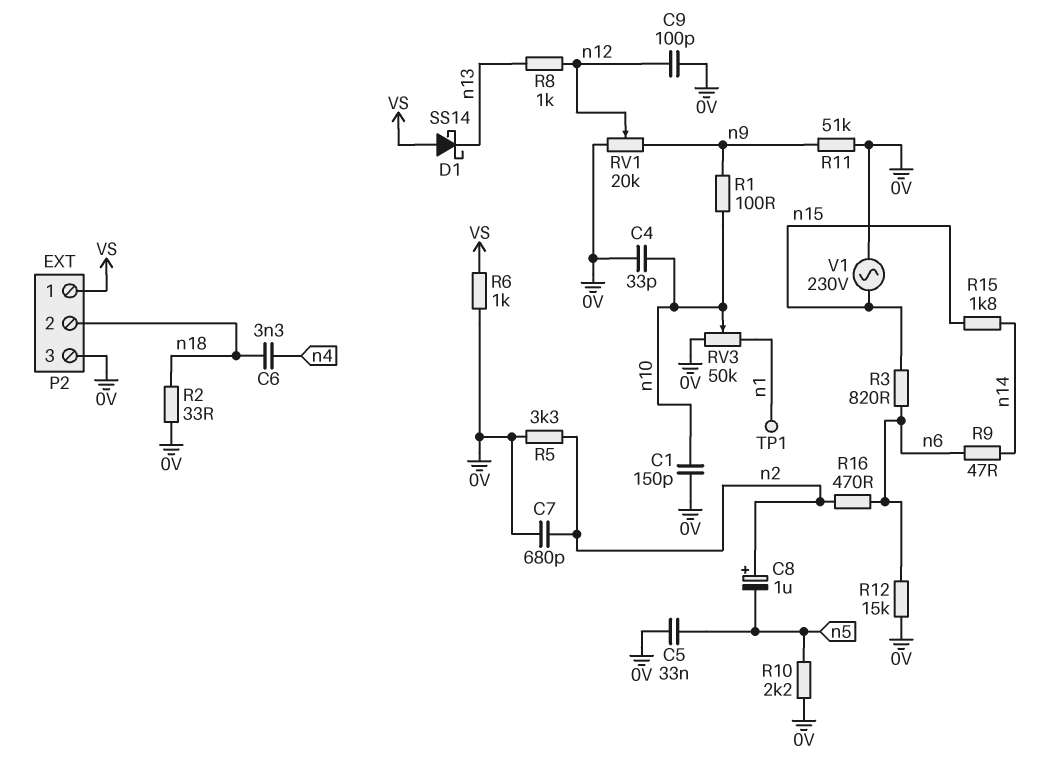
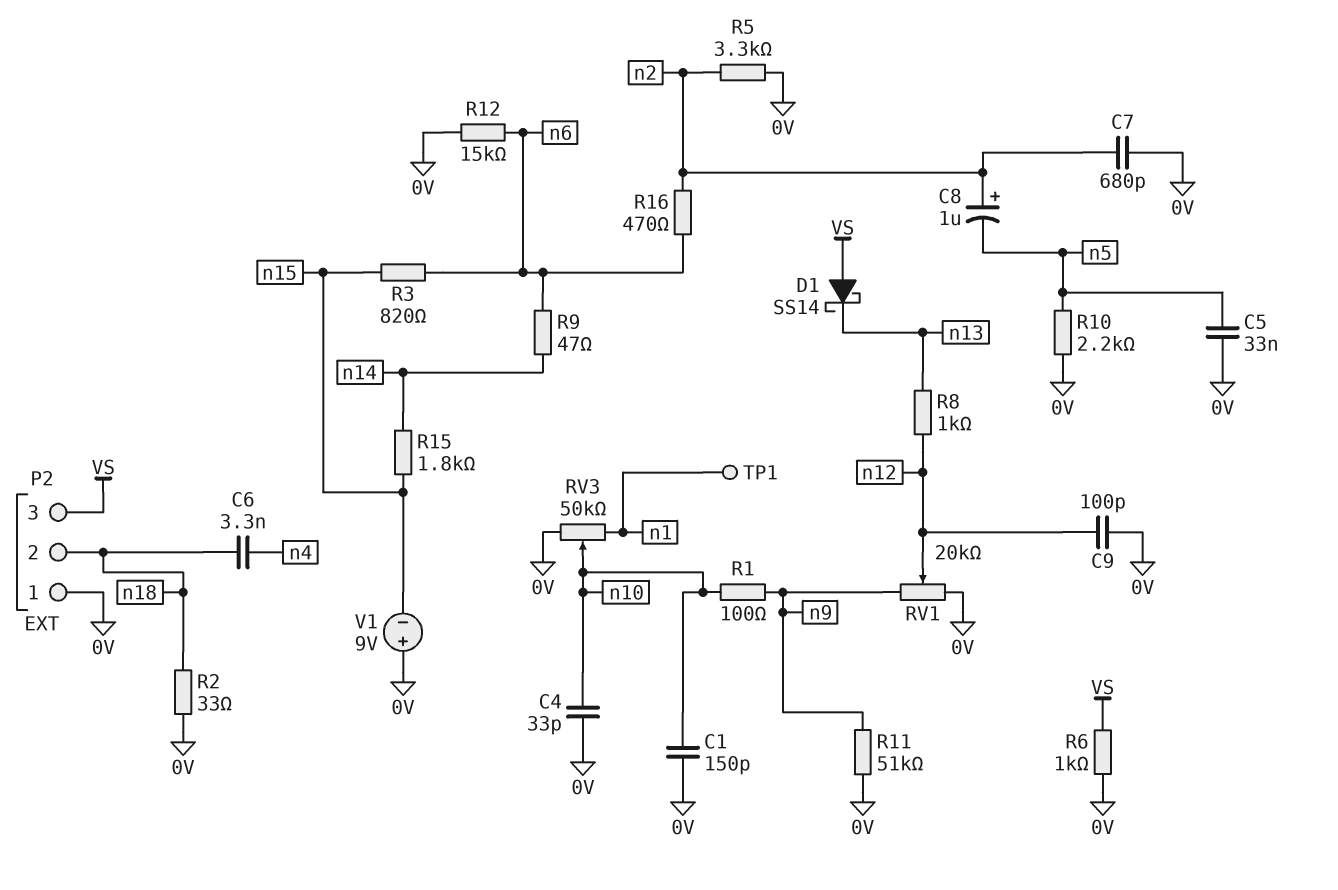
P2 pin 1: VS -> 0V
P2 pin 3: 0V -> VS
V1: AC 230V (0V, n15) -> 9V (plus 0V, minus n15)

